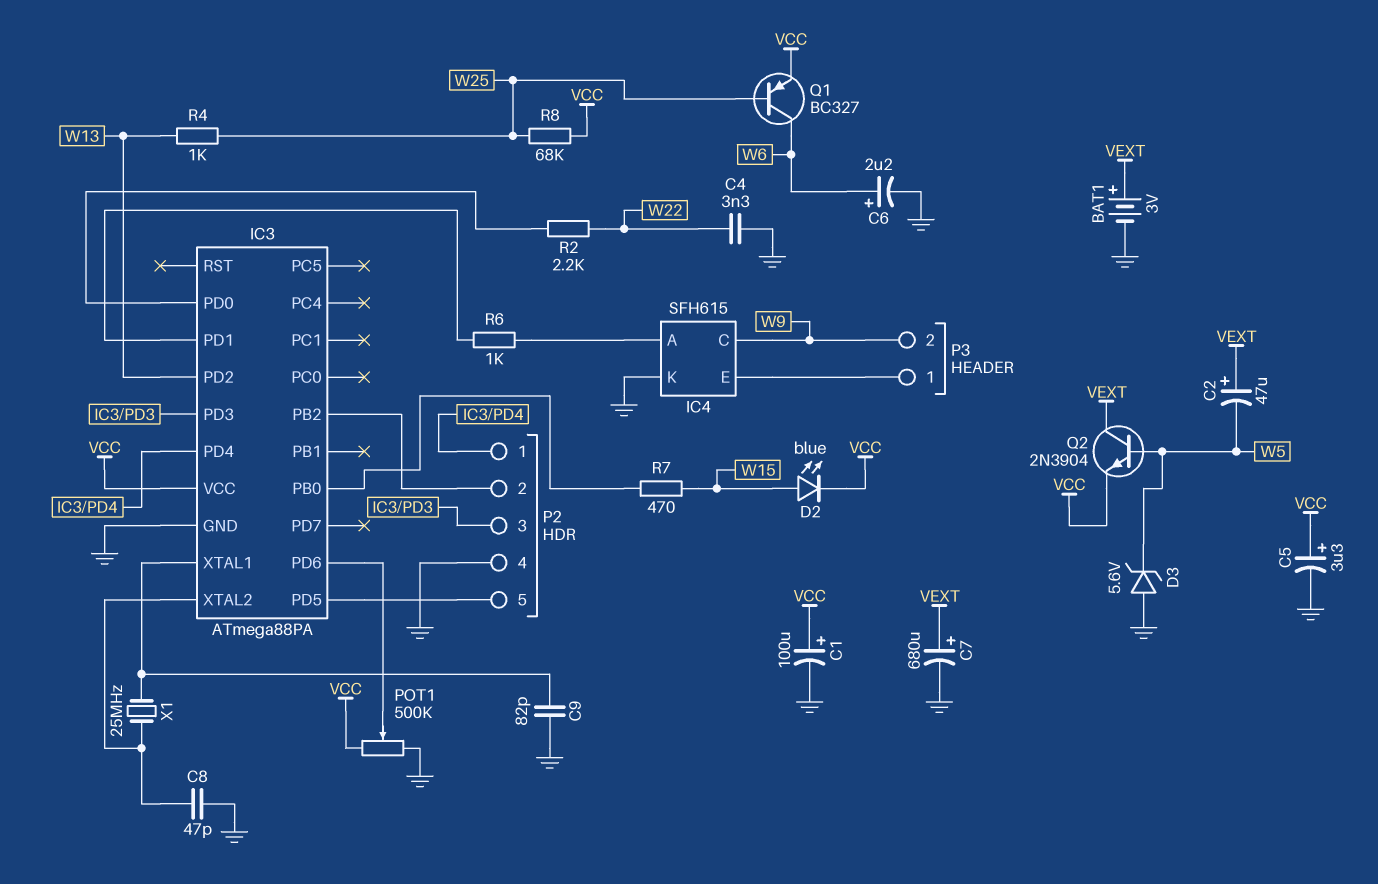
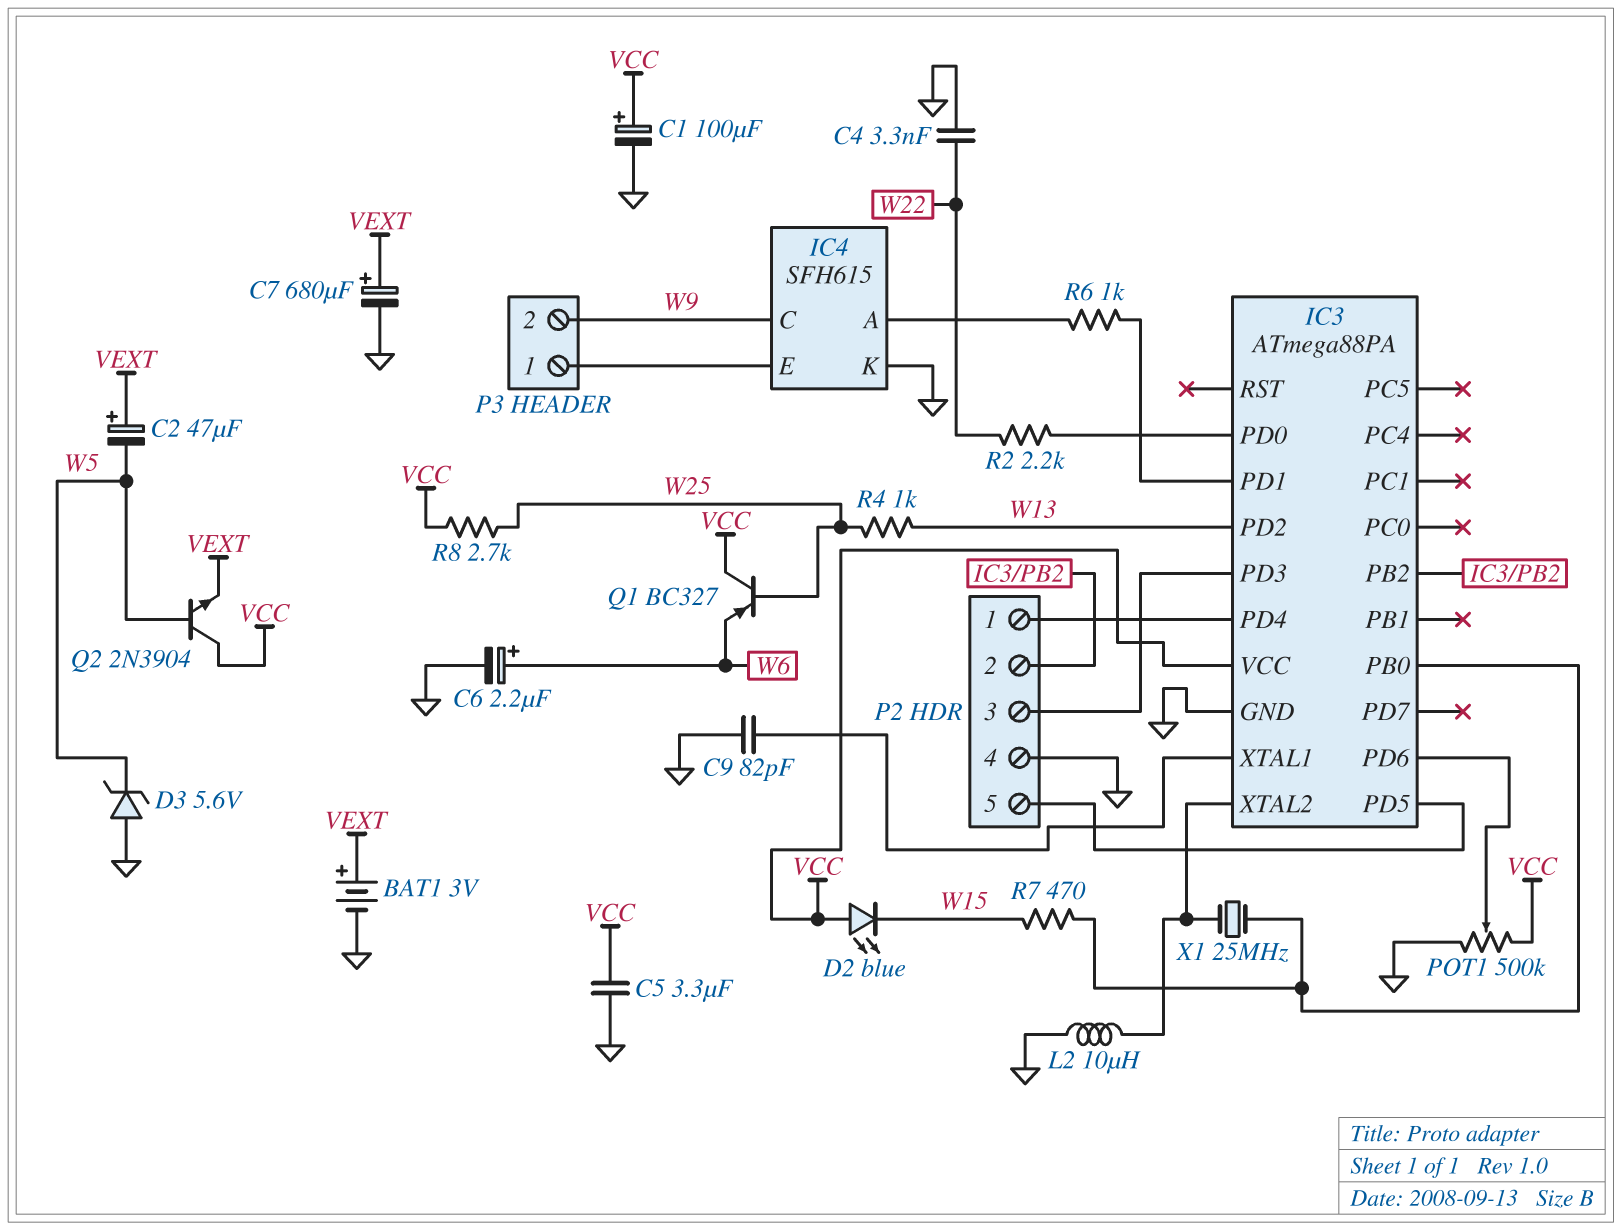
C5: 3.3uF (plus VCC, minus GND) -> 3.3uF (GND, VCC)
C8: 47pF (GND, IC3/XTAL2) -> none
D2: LED blue (A W15, K VCC) -> LED blue (A VCC, K W15)
L2: none -> 10uH (GND, IC3/XTAL2)
Q1: PNP BC327 (B W25, C W6, E VCC) -> PNP BC327 (B W25, C VCC, E W6)
Q2: NPN 2N3904 (B W5, C VEXT, E VCC) -> NPN 2N3904 (B W5, C VCC, E VEXT)
R8: 68k (VCC, W25) -> 2.7k (VCC, W25)
X1: 25MHz (IC3/XTAL1, IC3/XTAL2) -> 25MHz (IC3/PB0, IC3/XTAL2)

